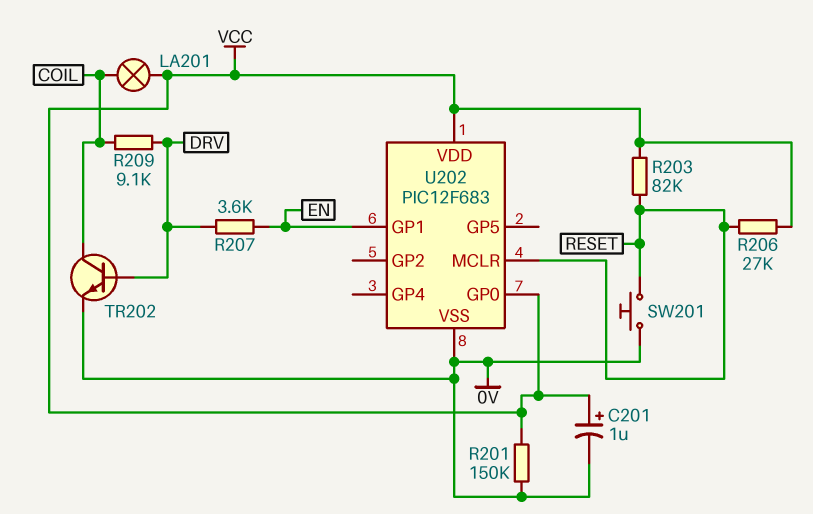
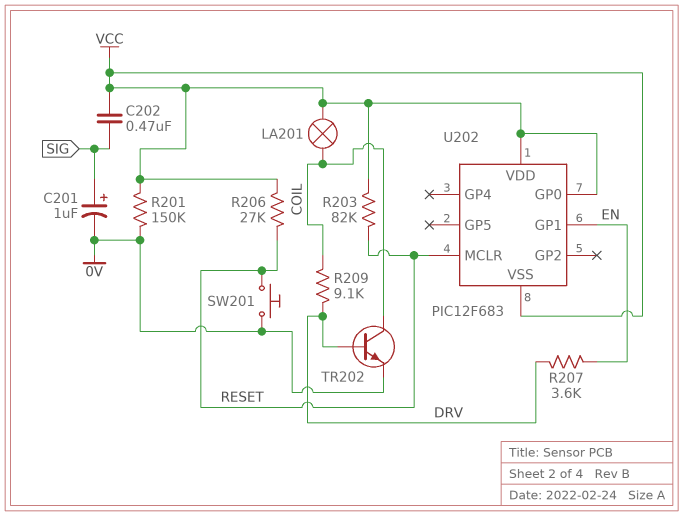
C201: 1uF (plus VCC, minus 0V) -> 1uF (plus SIG, minus 0V)
C202: none -> 470nF (SIG, VCC)
U202 pin VSS: 0V -> VCC

